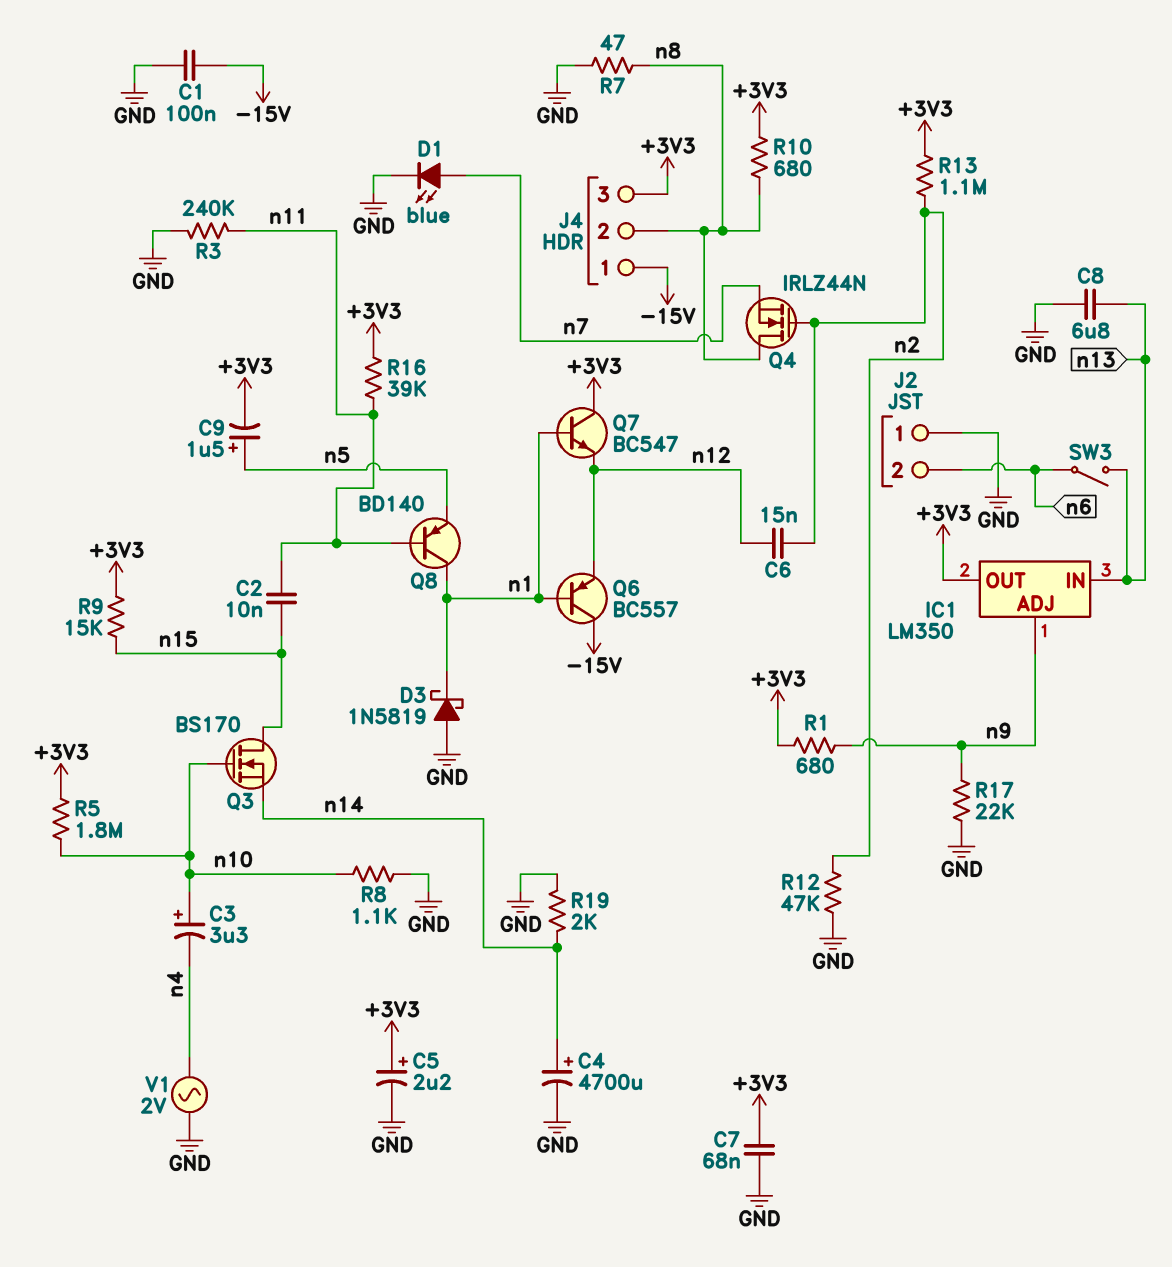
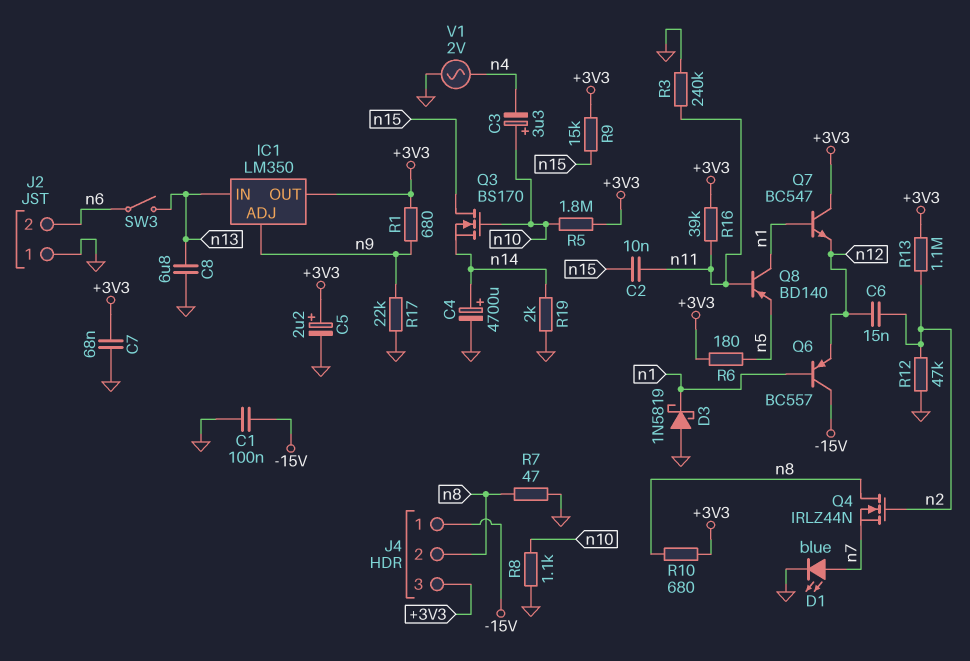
C9: 1.5uF (plus n5, minus +3V3) -> none
R6: none -> 180 (+3V3, n5)

